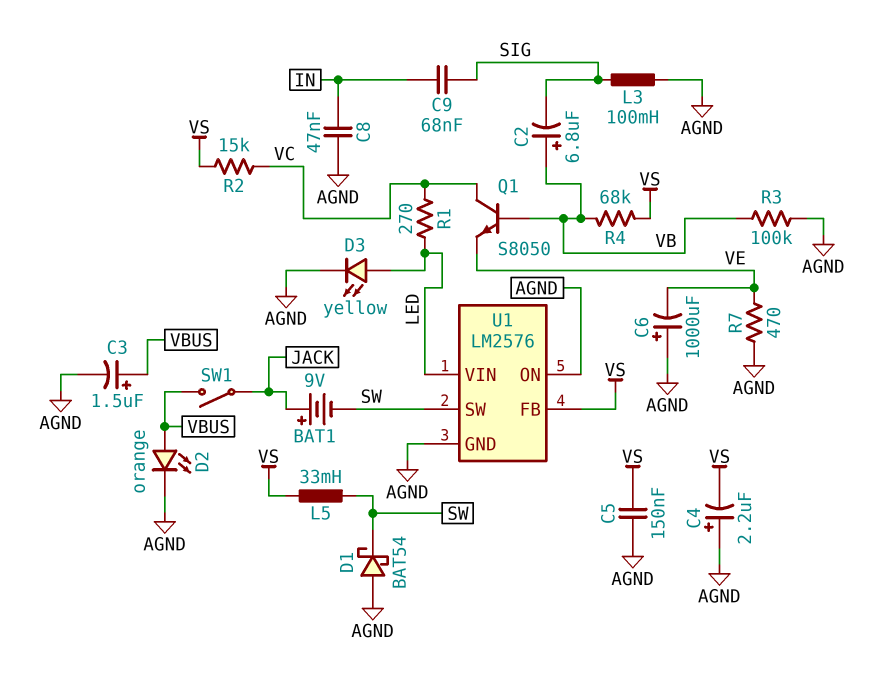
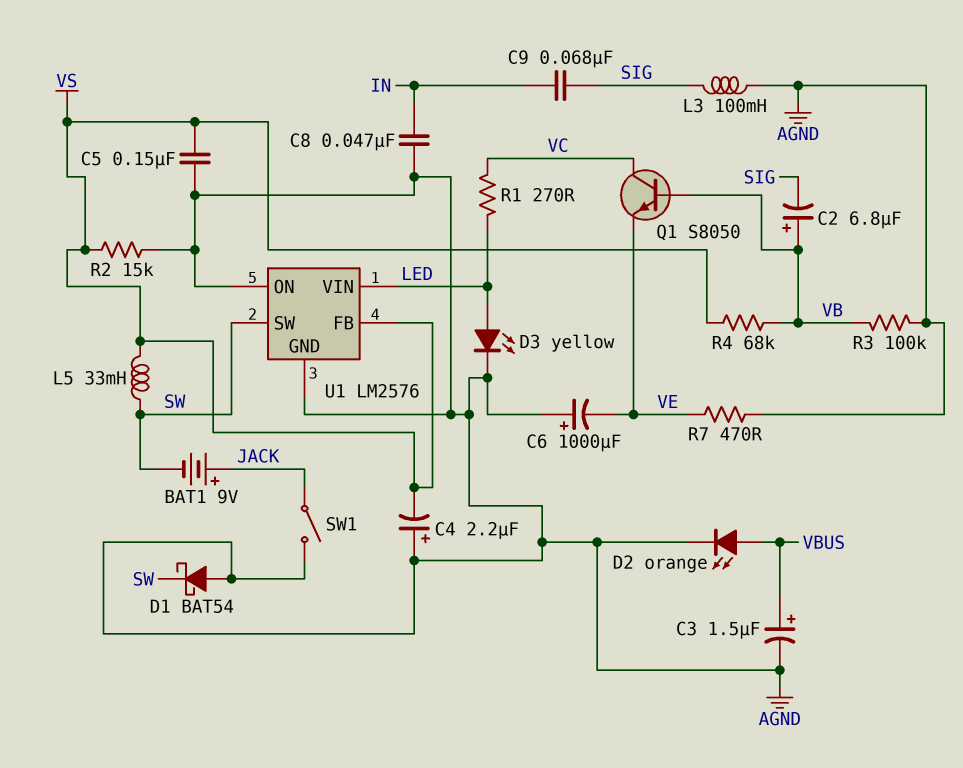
R2: 15k (VC, VS) -> 15k (AGND, VS)
SW1: switch (JACK, VBUS) -> switch (AGND, JACK)

